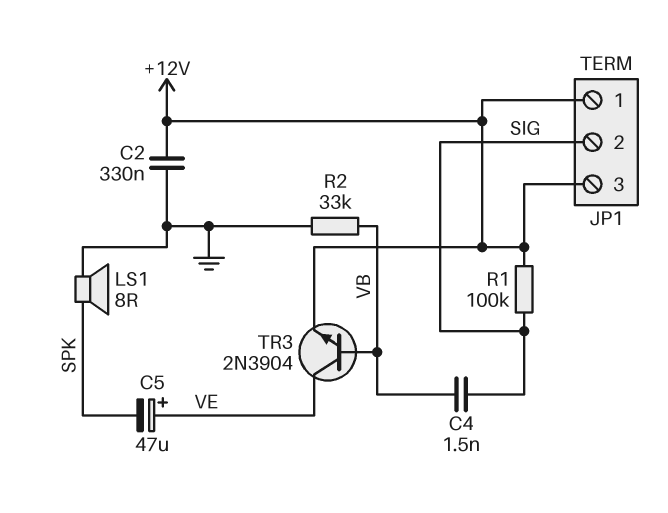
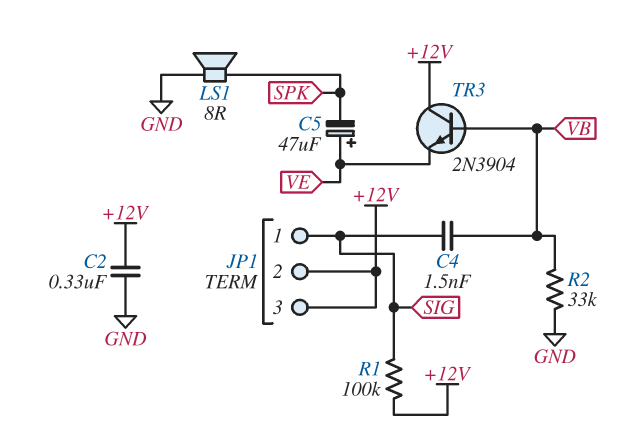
JP1 pin 1: +12V -> SIG
JP1 pin 2: SIG -> +12V
TR3: NPN 2N3904 (B VB, C VE, E +12V) -> NPN 2N3904 (B VB, C +12V, E VE)

